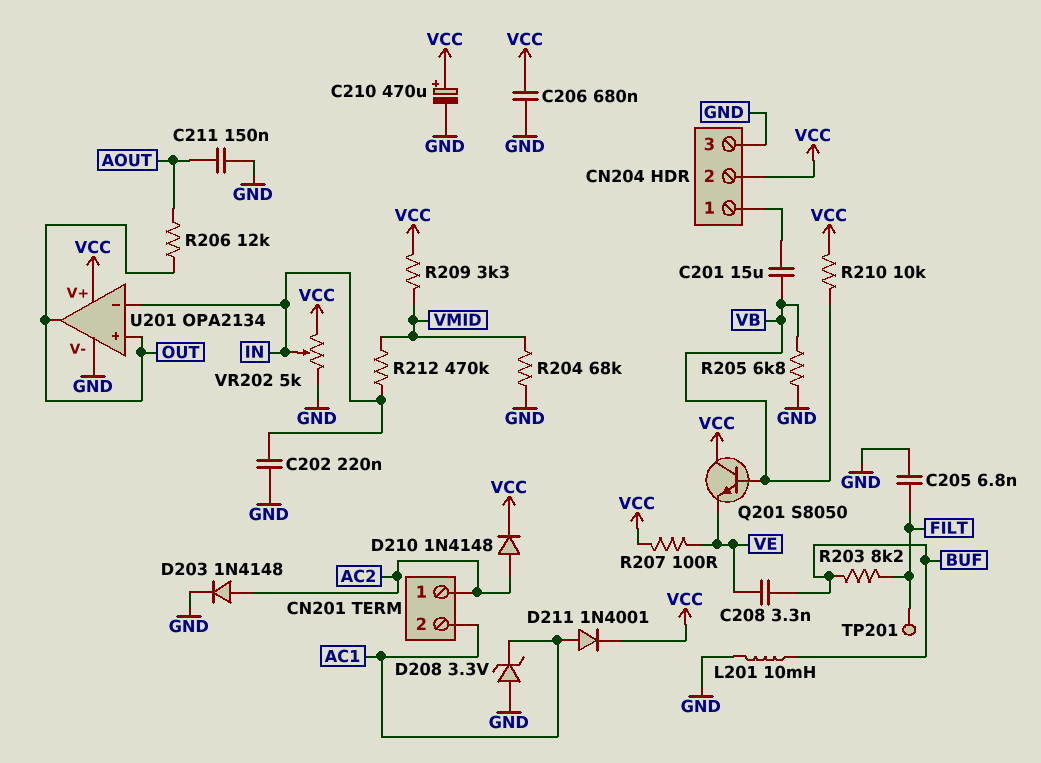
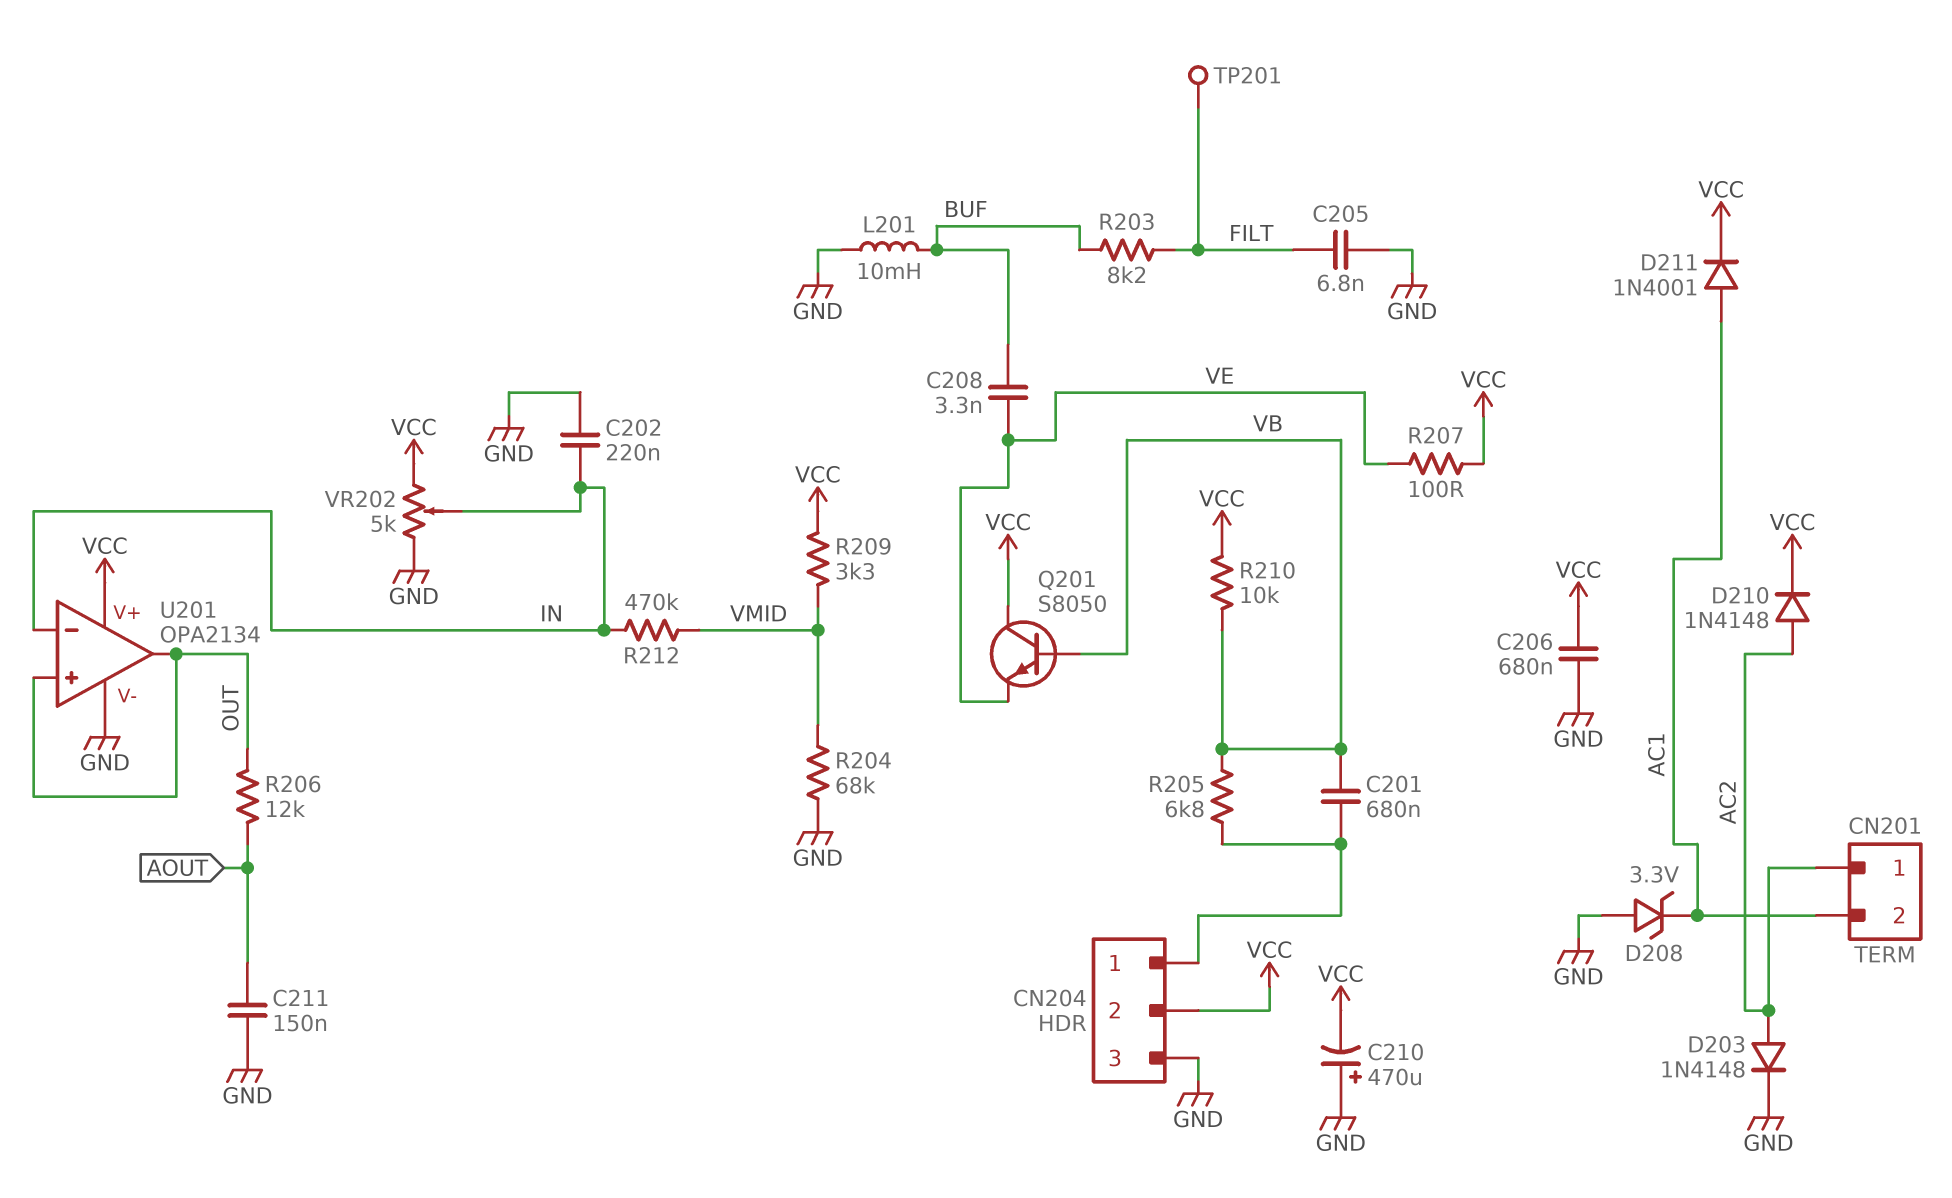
C201: 15uF (CN204/1, VB) -> 680nF (CN204/1, VB)
C210: 470uF (plus VCC, minus GND) -> 470uF (plus GND, minus VCC)
R205: 6.8k (GND, VB) -> 6.8k (CN204/1, VB)

